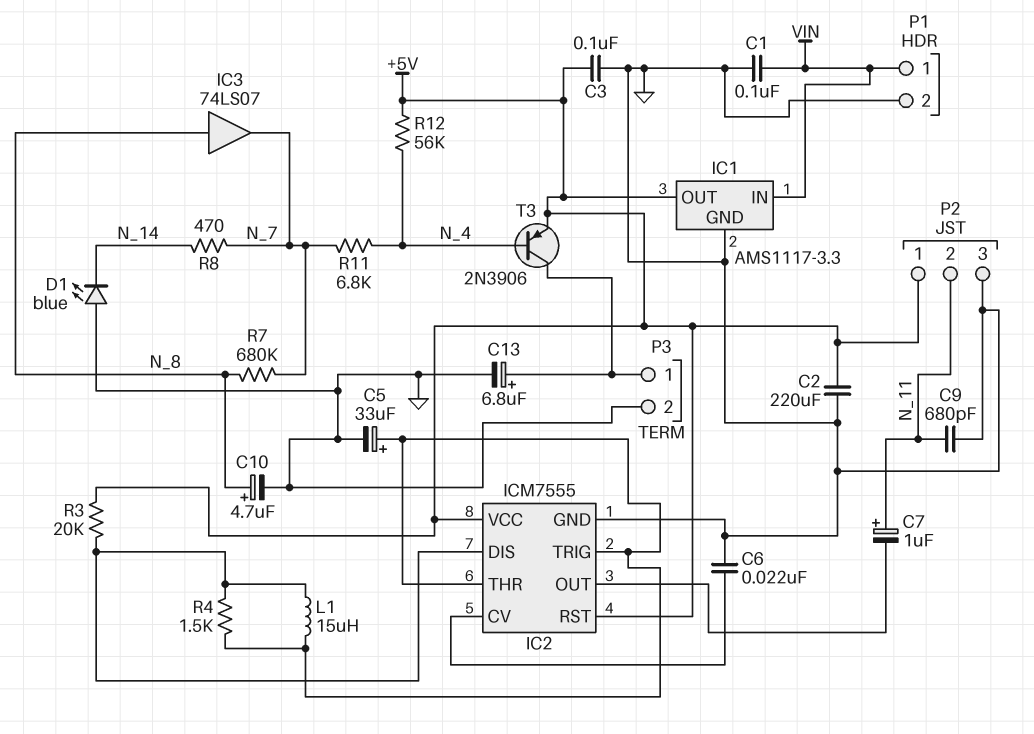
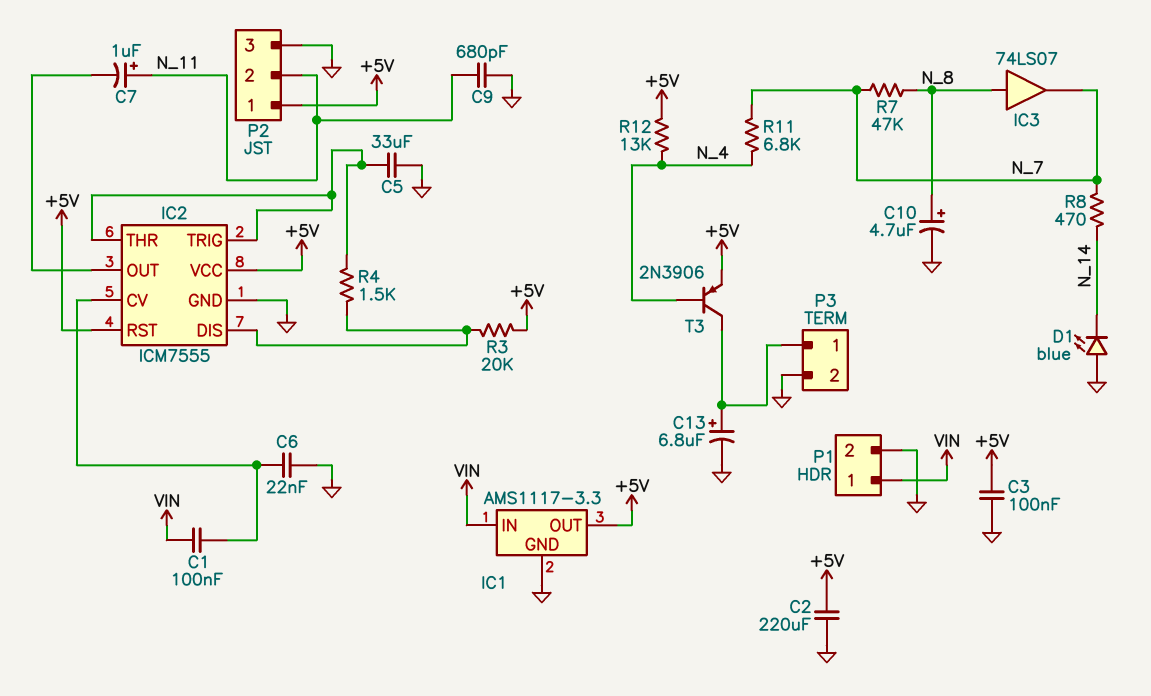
C1: 100nF (GND, VIN) -> 100nF (IC2/CV, VIN)
C5: 33uF (plus IC2/THR, minus GND) -> 33uF (GND, IC2/THR)
L1: 15uH (IC2/DIS, IC2/THR) -> none
R7: 680k (N_7, N_8) -> 47k (N_7, N_8)
R12: 56k (+5V, N_4) -> 13k (+5V, N_4)

